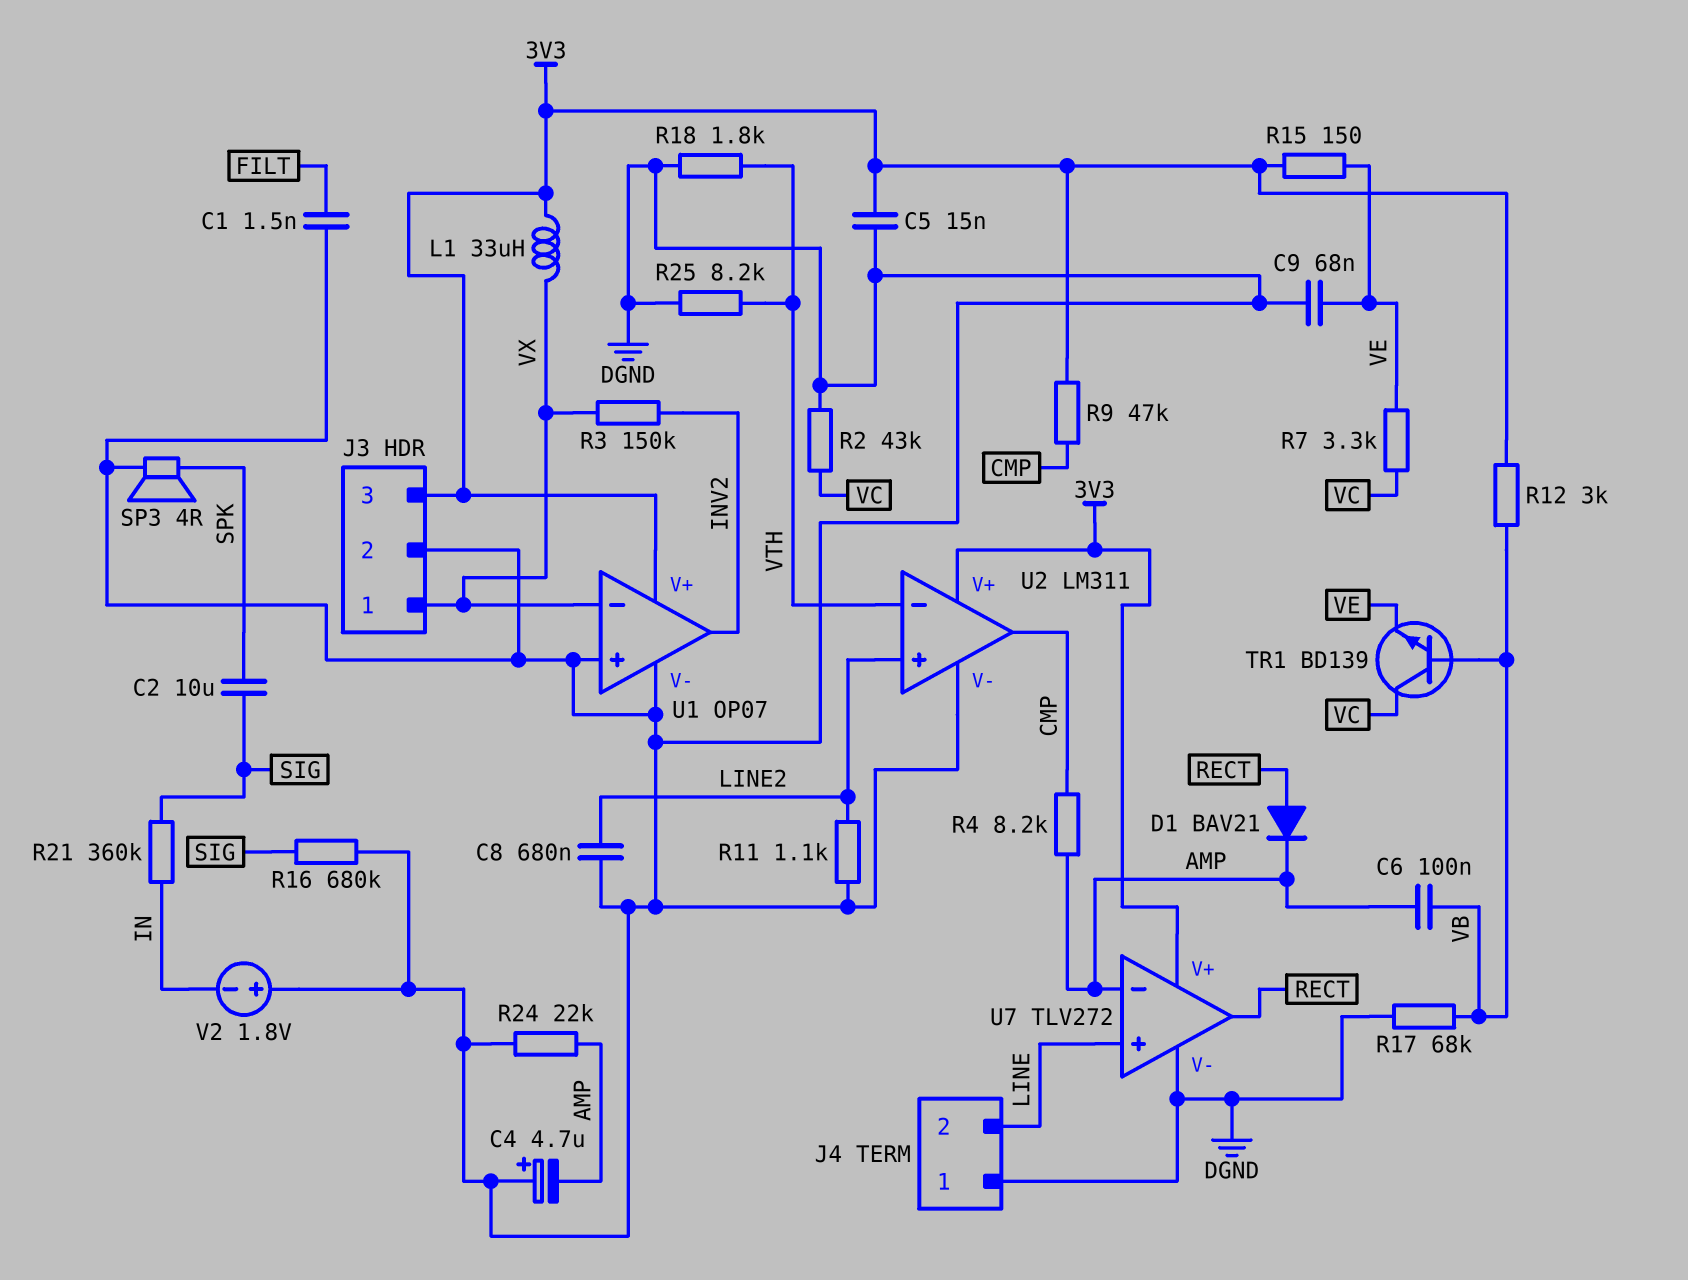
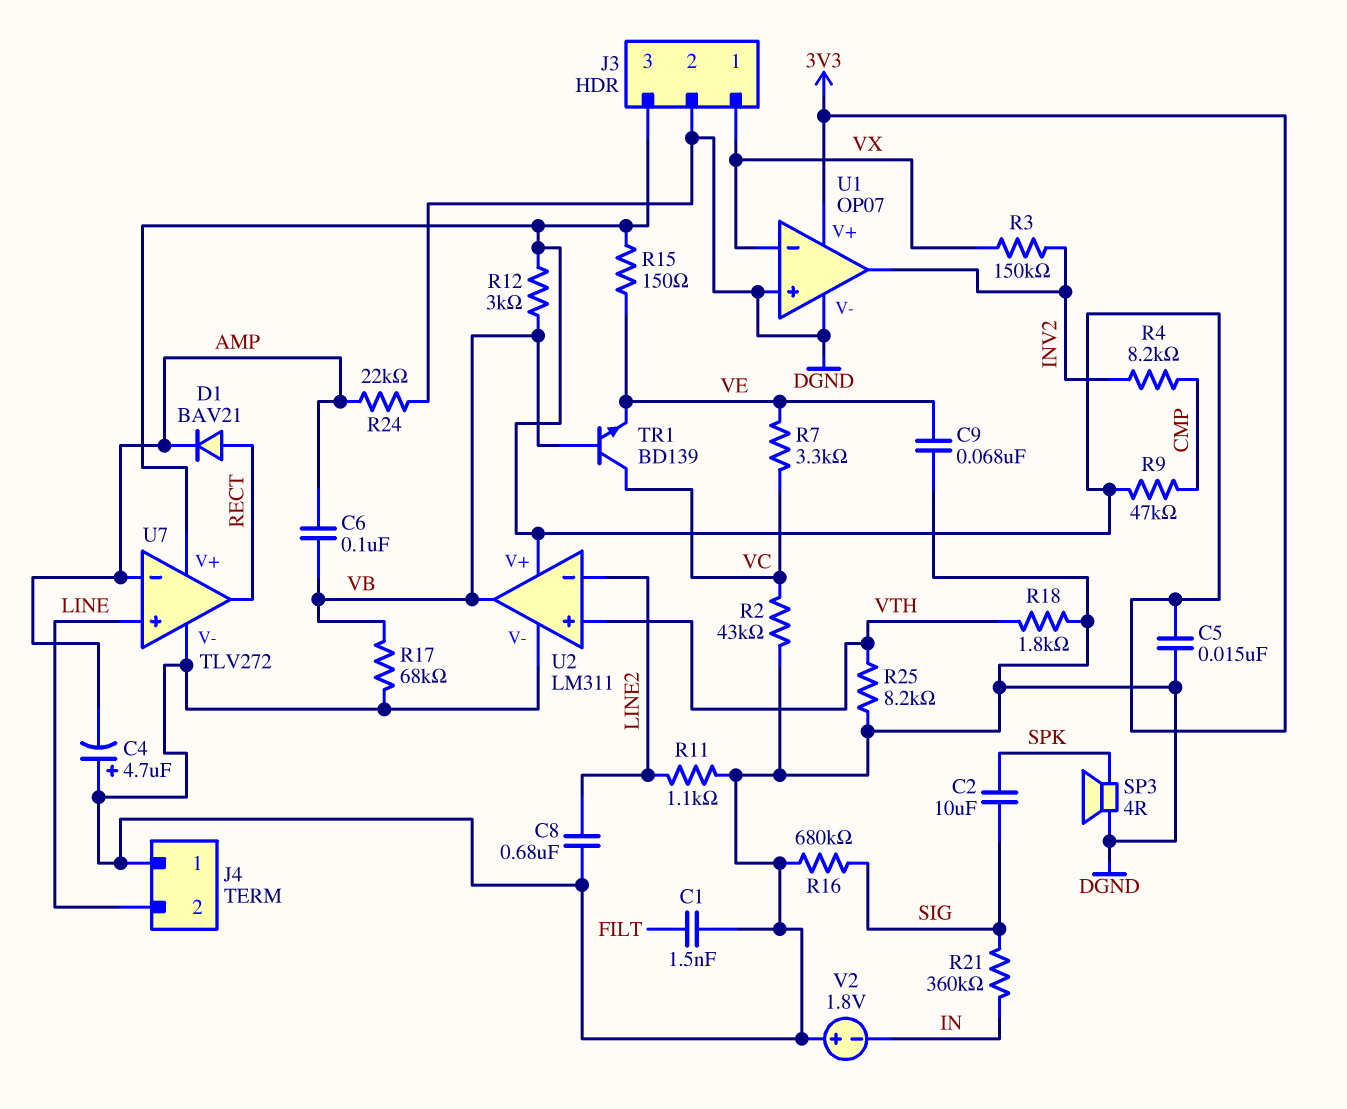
L1: 33uH (3V3, VX) -> none
R4: 8.2k (AMP, CMP) -> 8.2k (CMP, INV2)
U2 pin in+: LINE2 -> VTH
U2 pin in-: VTH -> LINE2
U2 pin out: CMP -> VB

